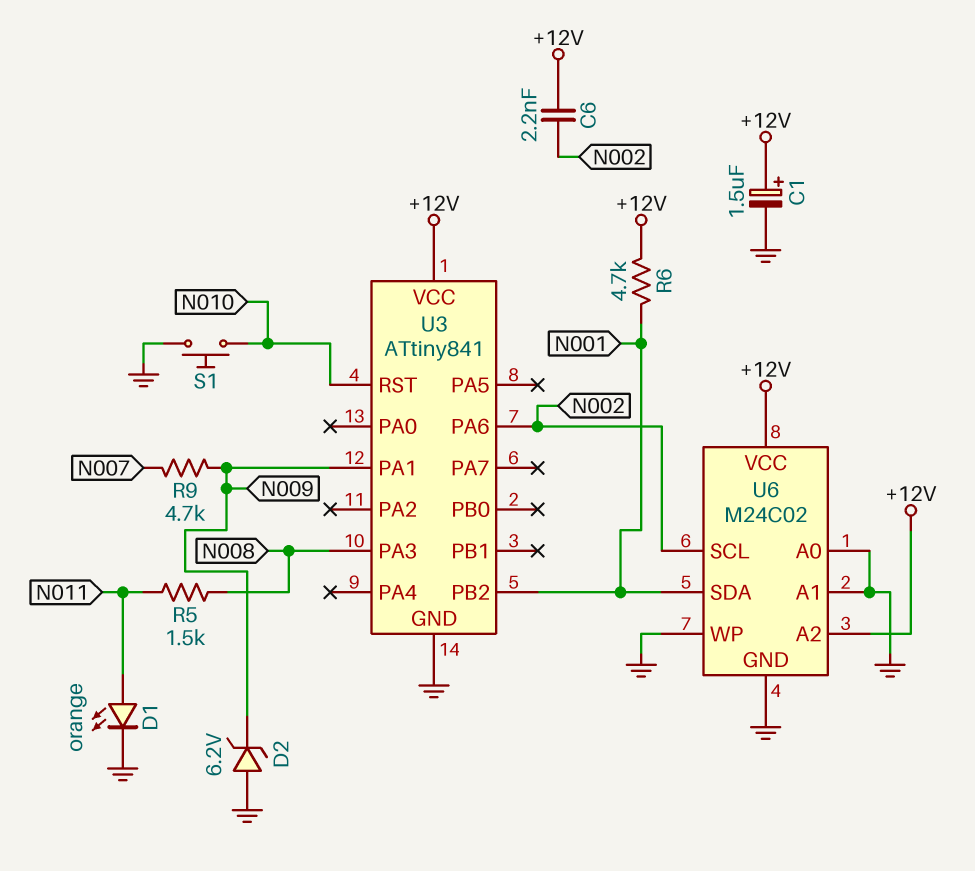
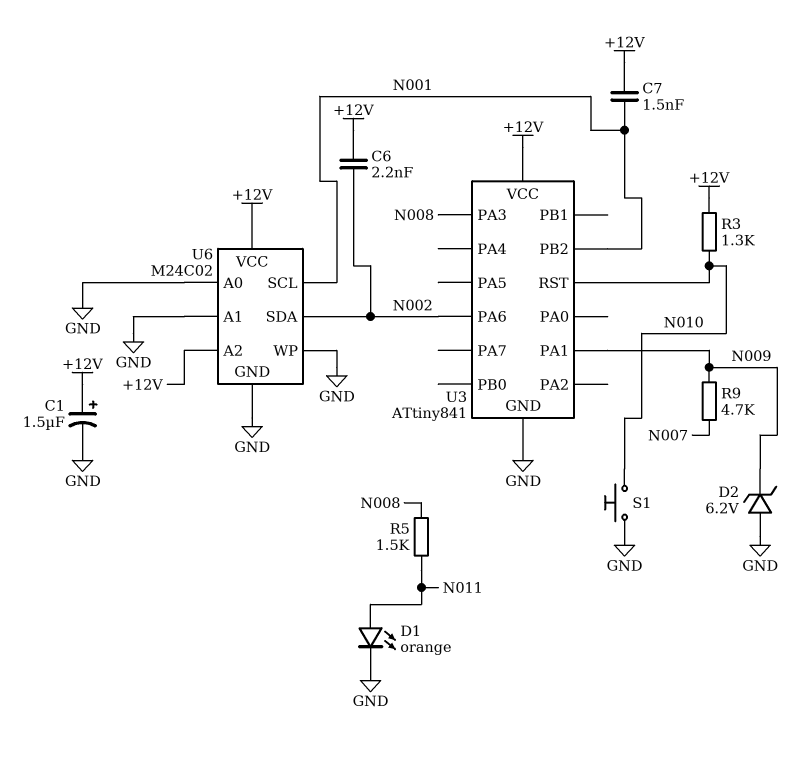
C7: none -> 1.5nF (+12V, N001)
R3: none -> 1.3k (+12V, N010)
R6: 4.7k (+12V, N001) -> none
U6 pin SCL: N002 -> N001
U6 pin SDA: N001 -> N002

